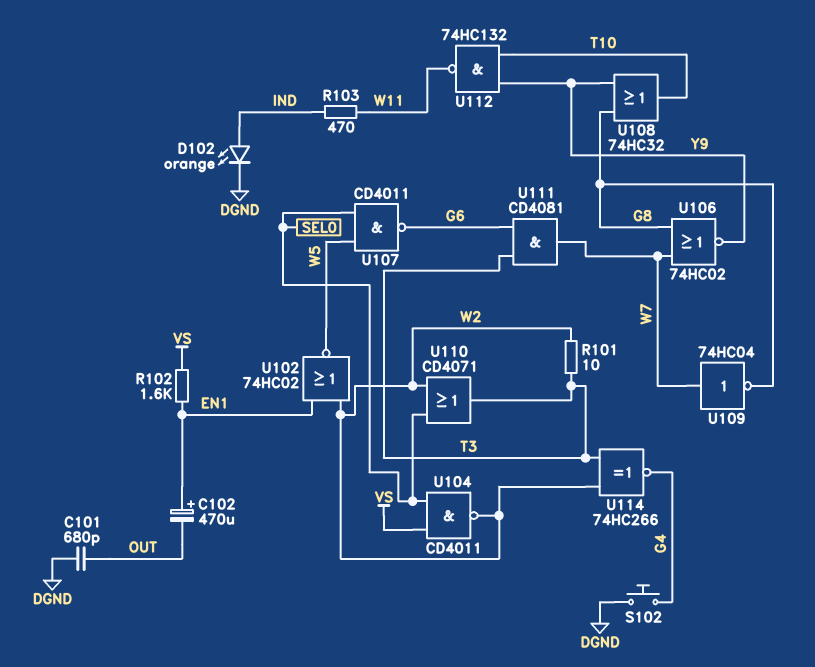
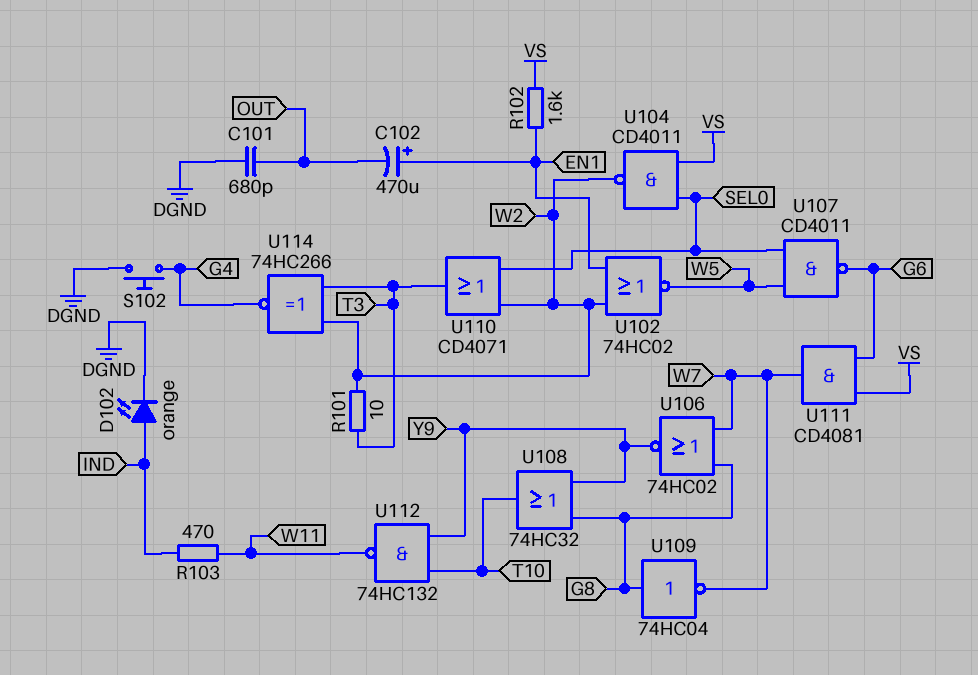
U109: NOT 74HC04 (in W7, out G8) -> NOT 74HC04 (in G8, out W7)
U111: AND CD4081 (in G6, in T3, out W7) -> AND CD4081 (in G6, in VS, out W7)

